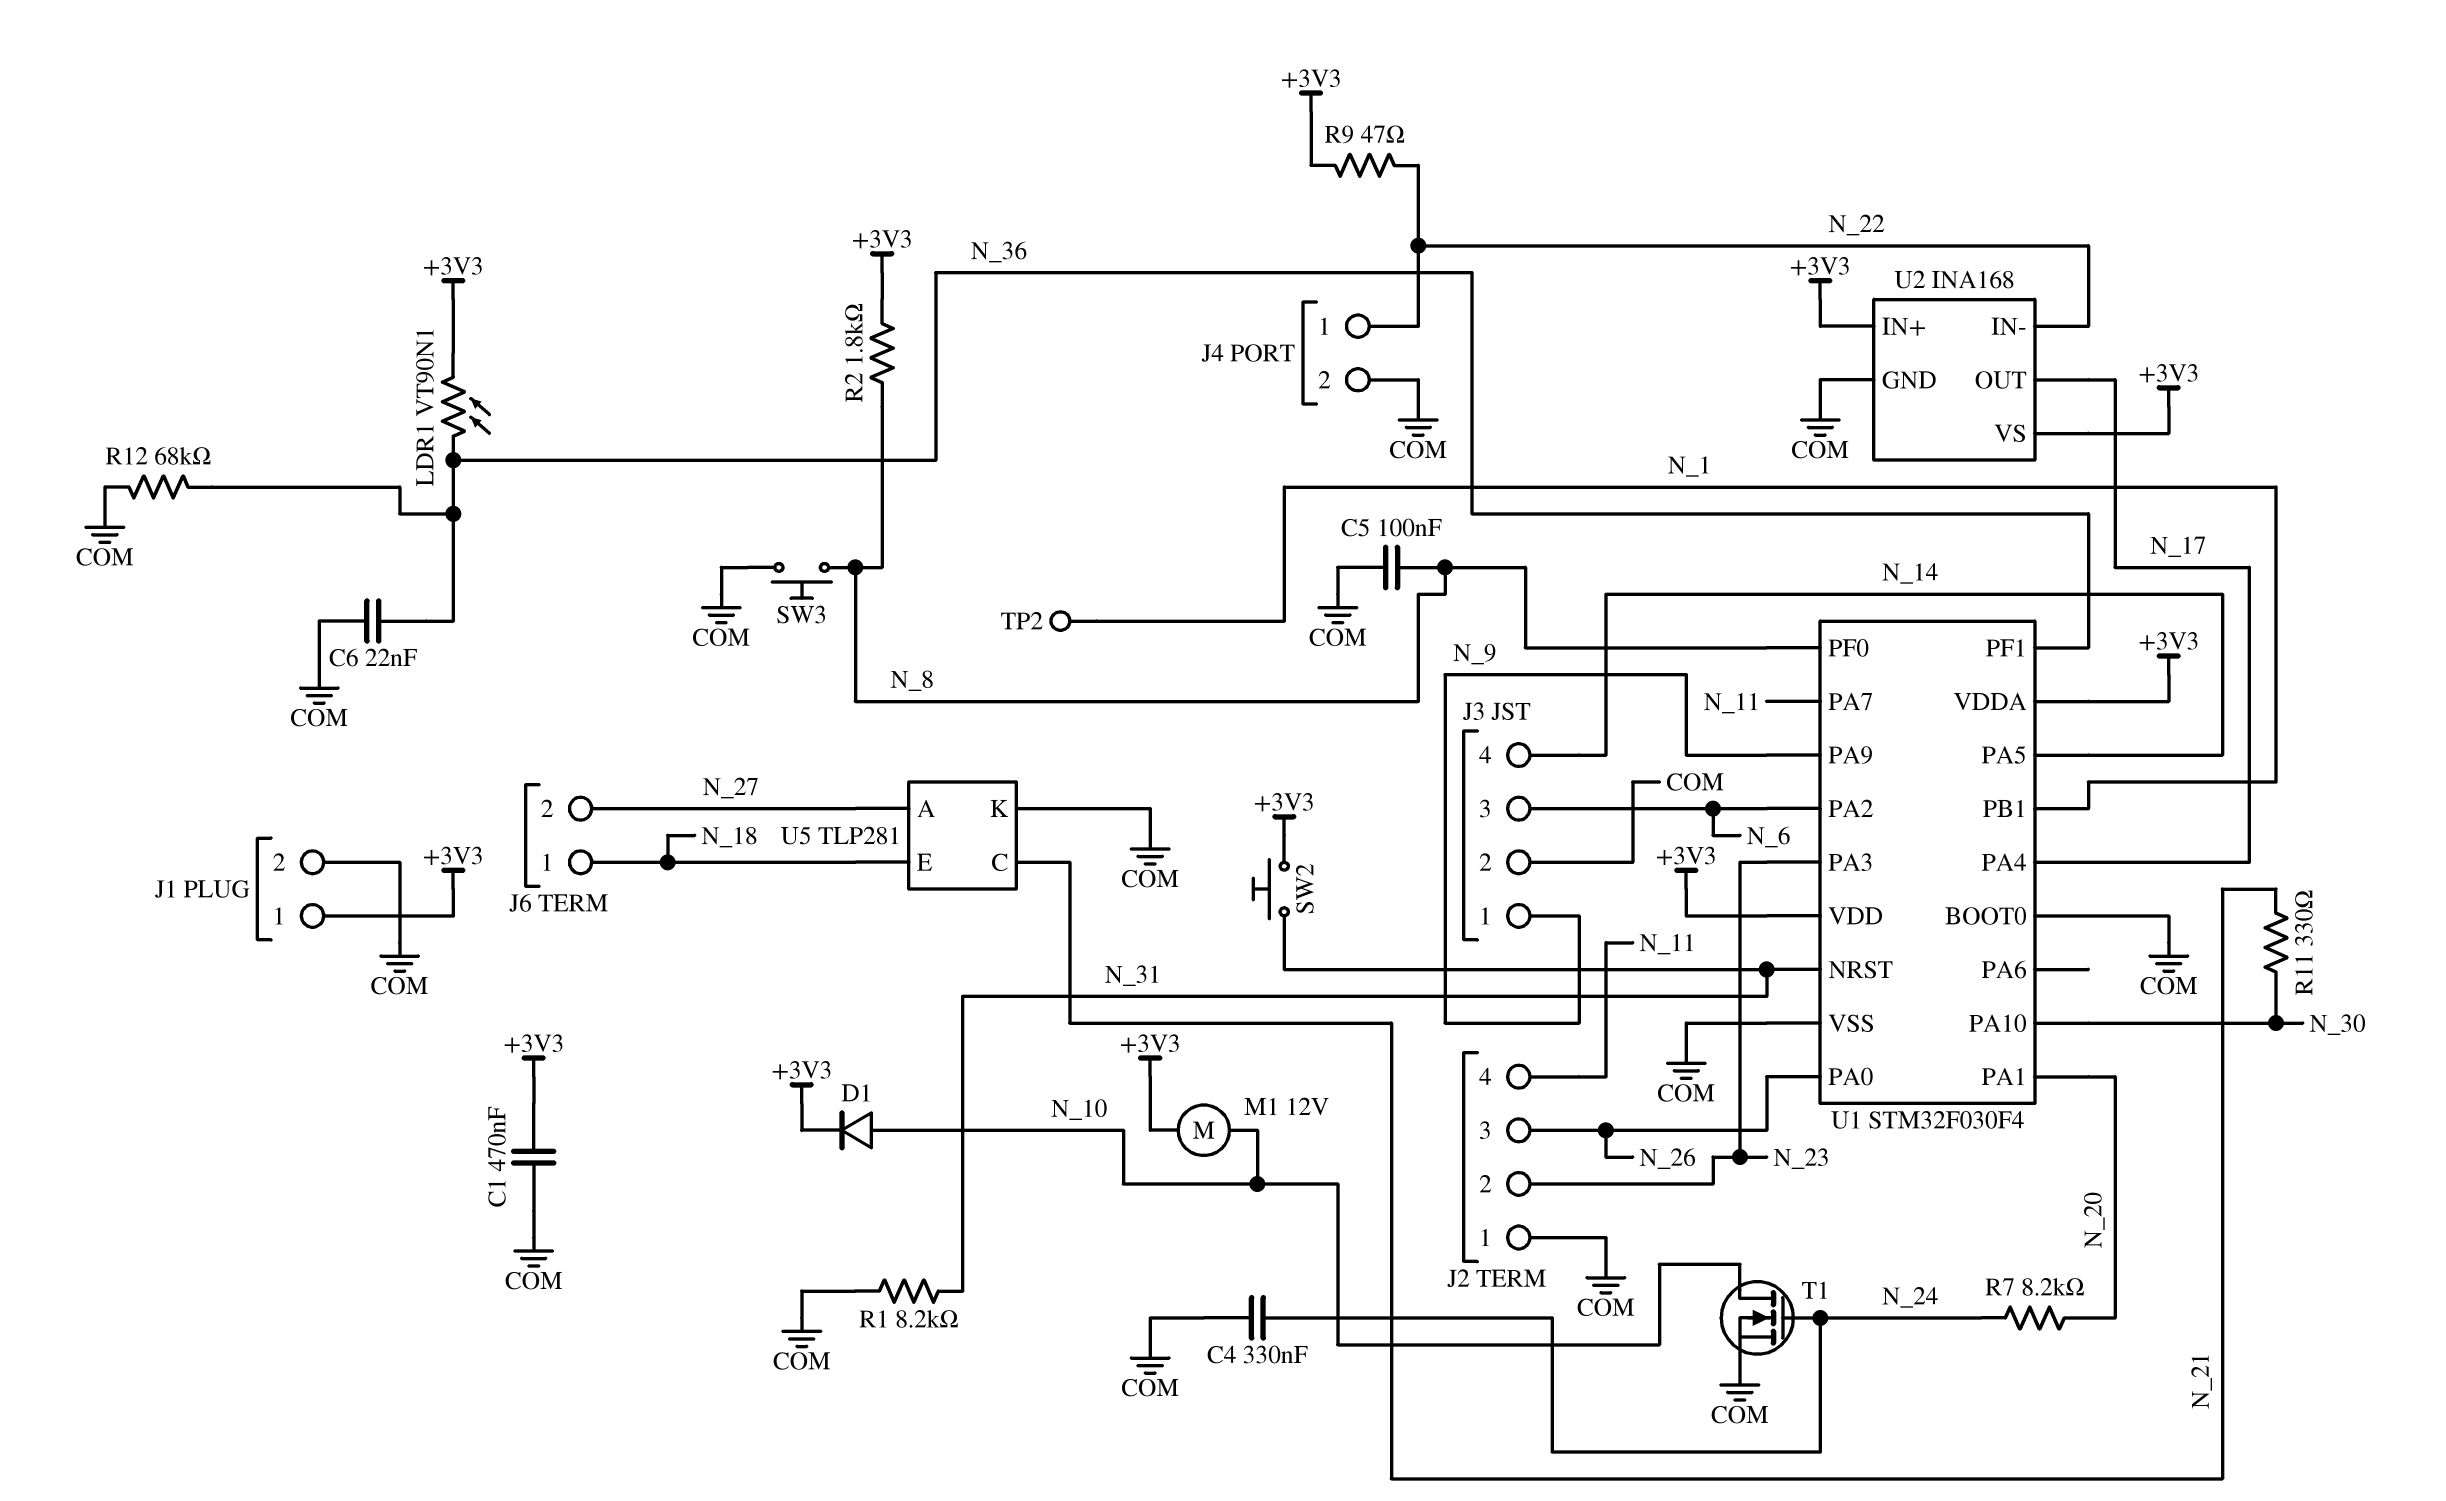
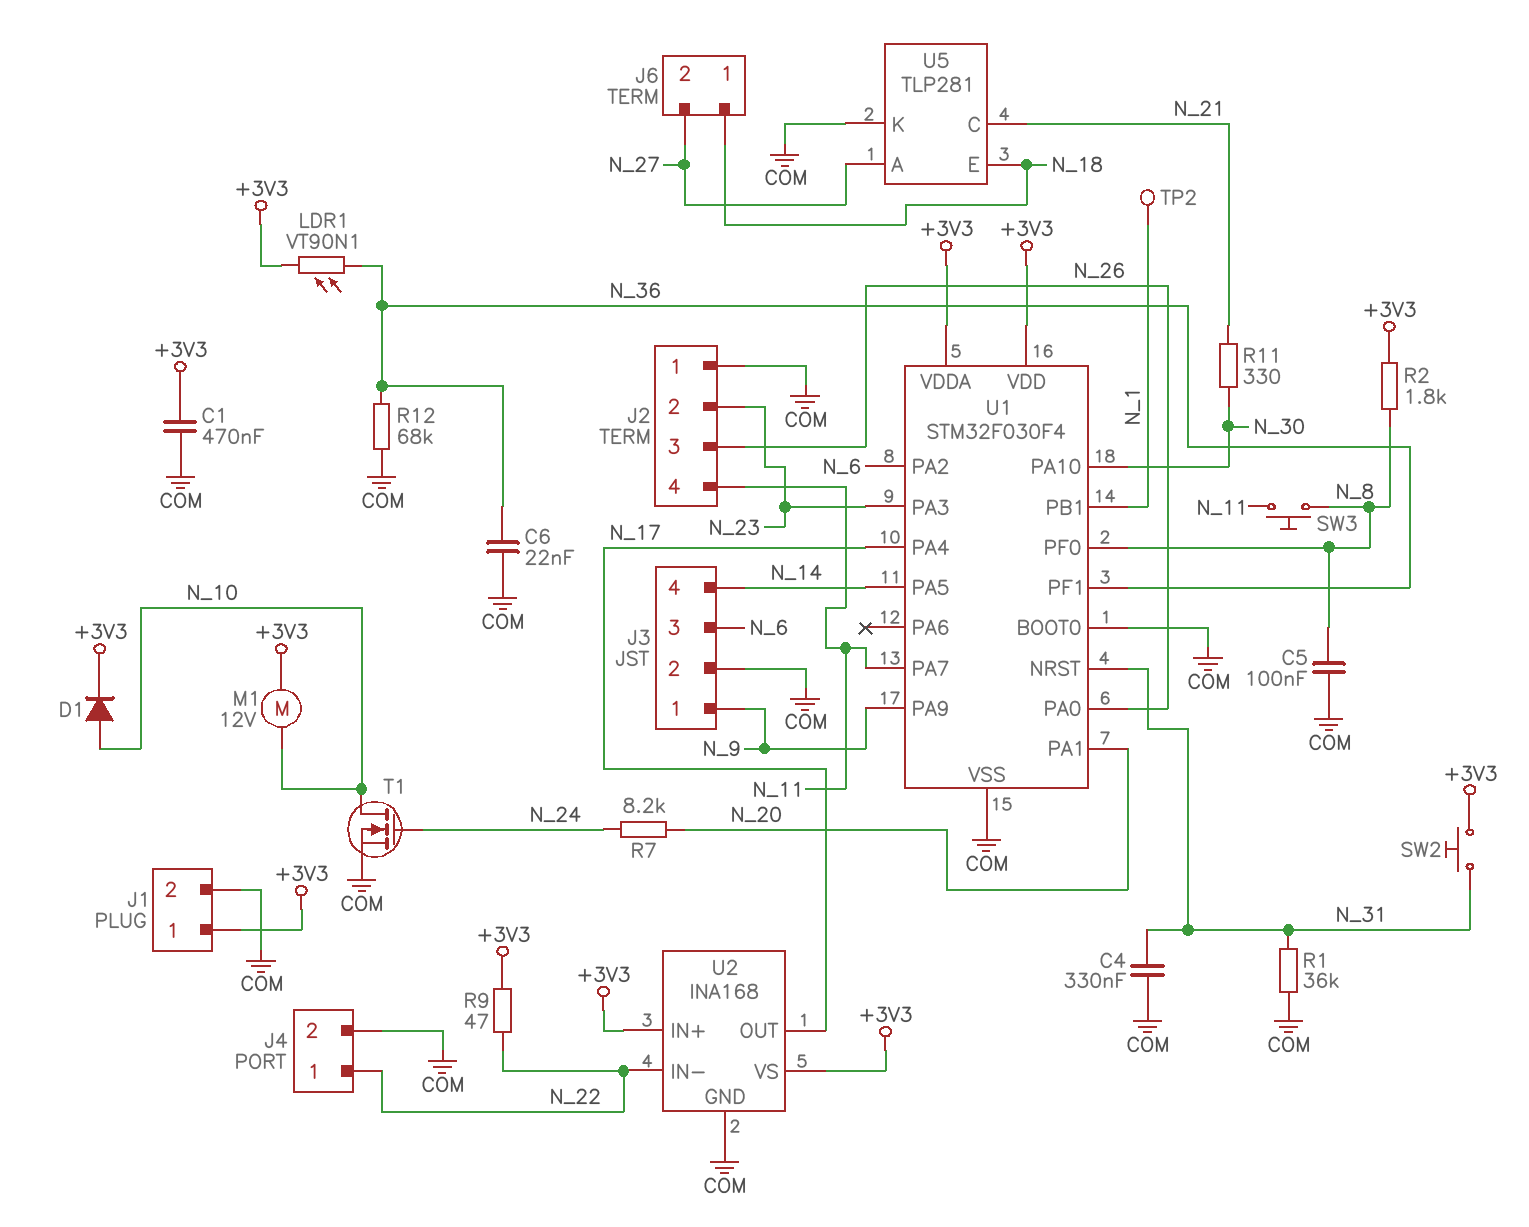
C4: 330nF (COM, N_24) -> 330nF (COM, N_31)
R1: 8.2k (COM, N_31) -> 36k (COM, N_31)
SW3: button (COM, N_8) -> button (N_8, N_11)

